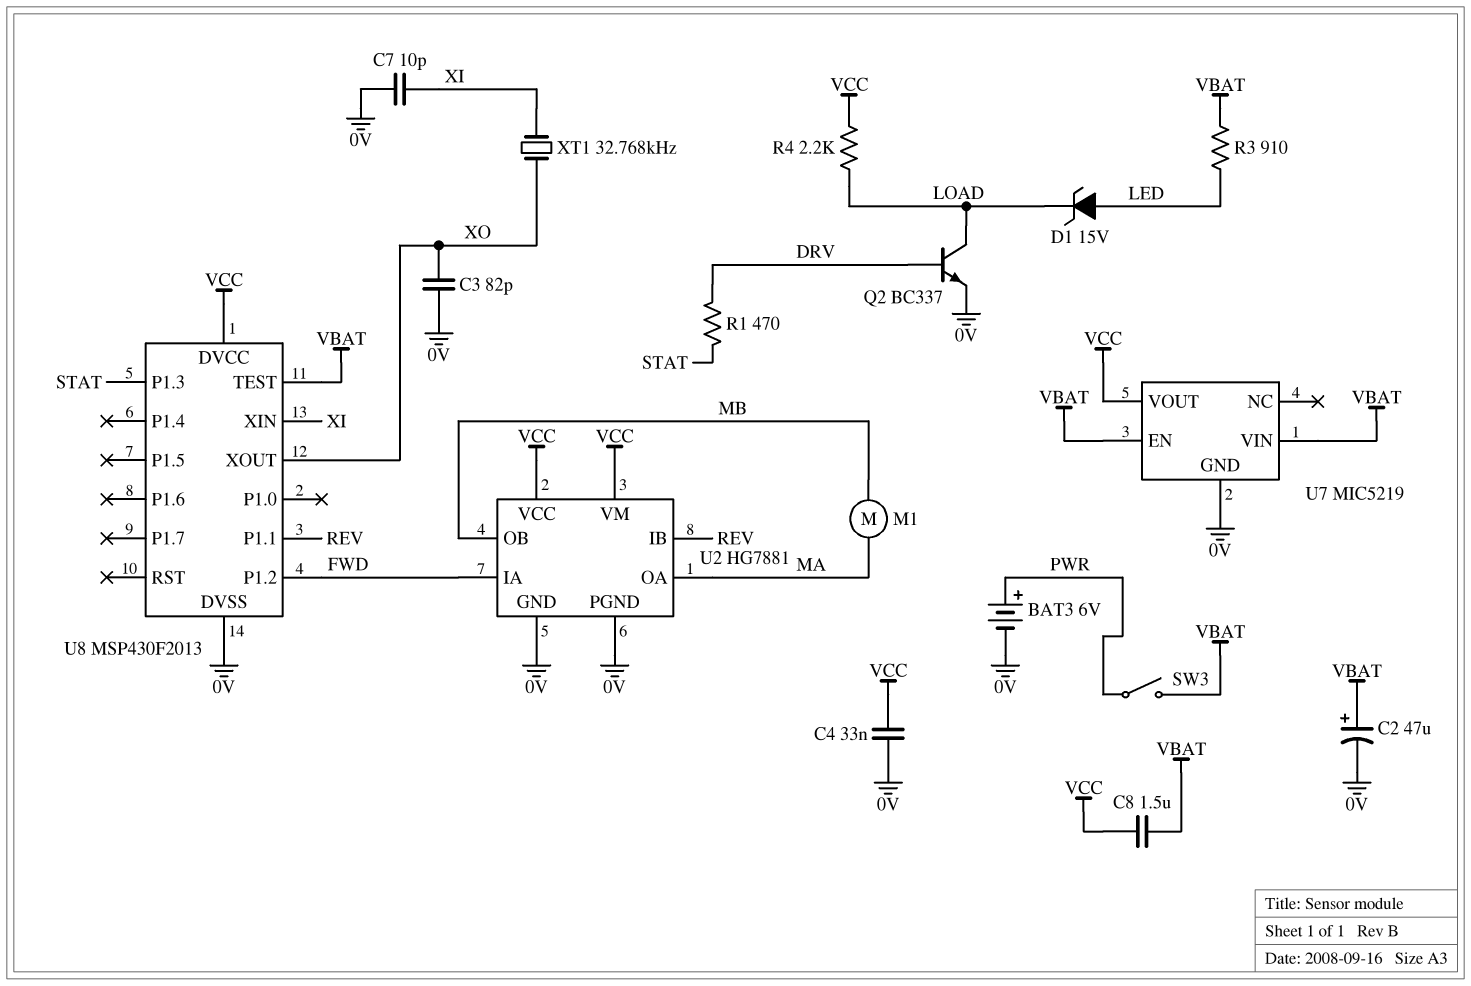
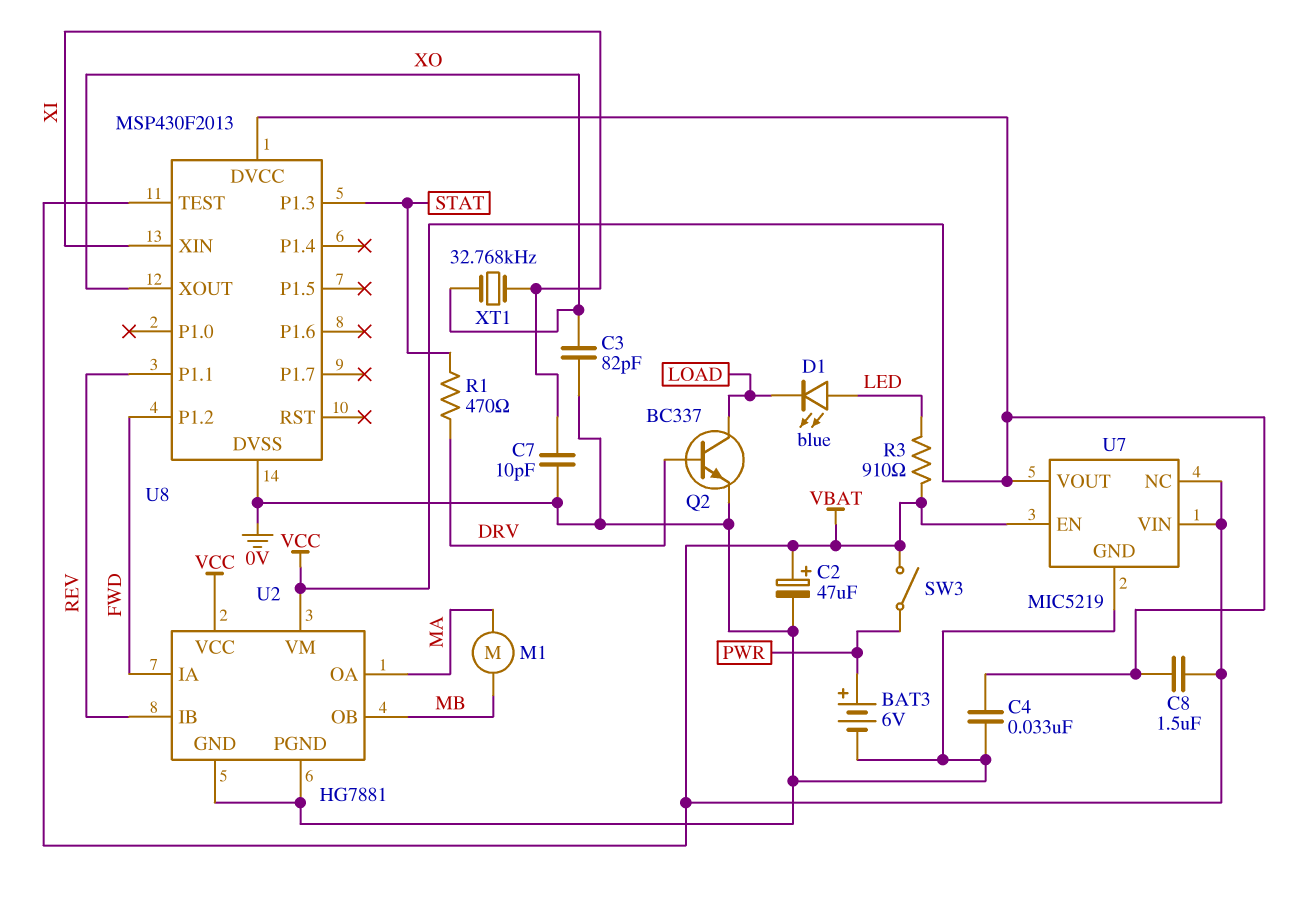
D1: zener 15V (A LED, K LOAD) -> LED blue (A LED, K LOAD)
R4: 2.2k (LOAD, VCC) -> none
U7 pin NC: none -> VBAT

